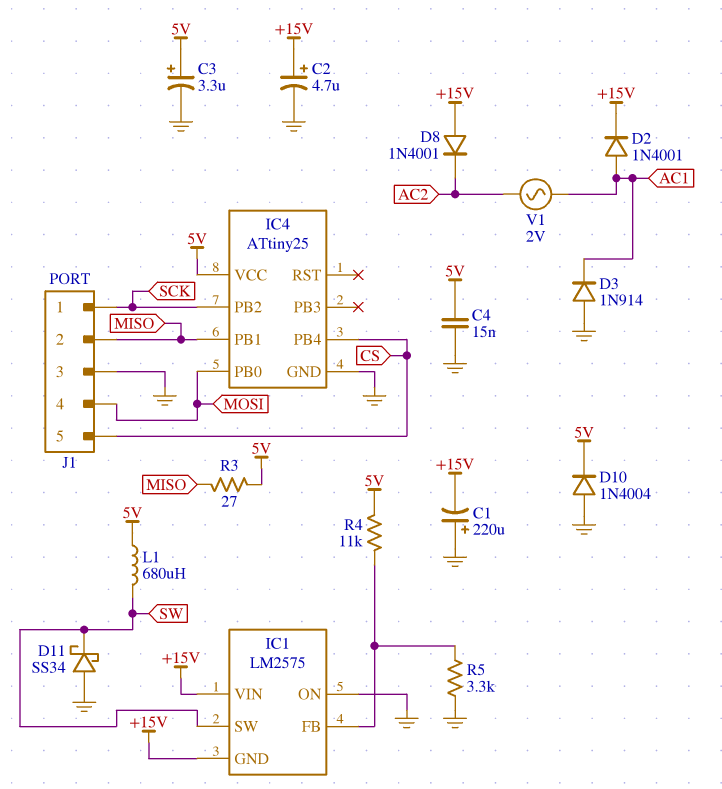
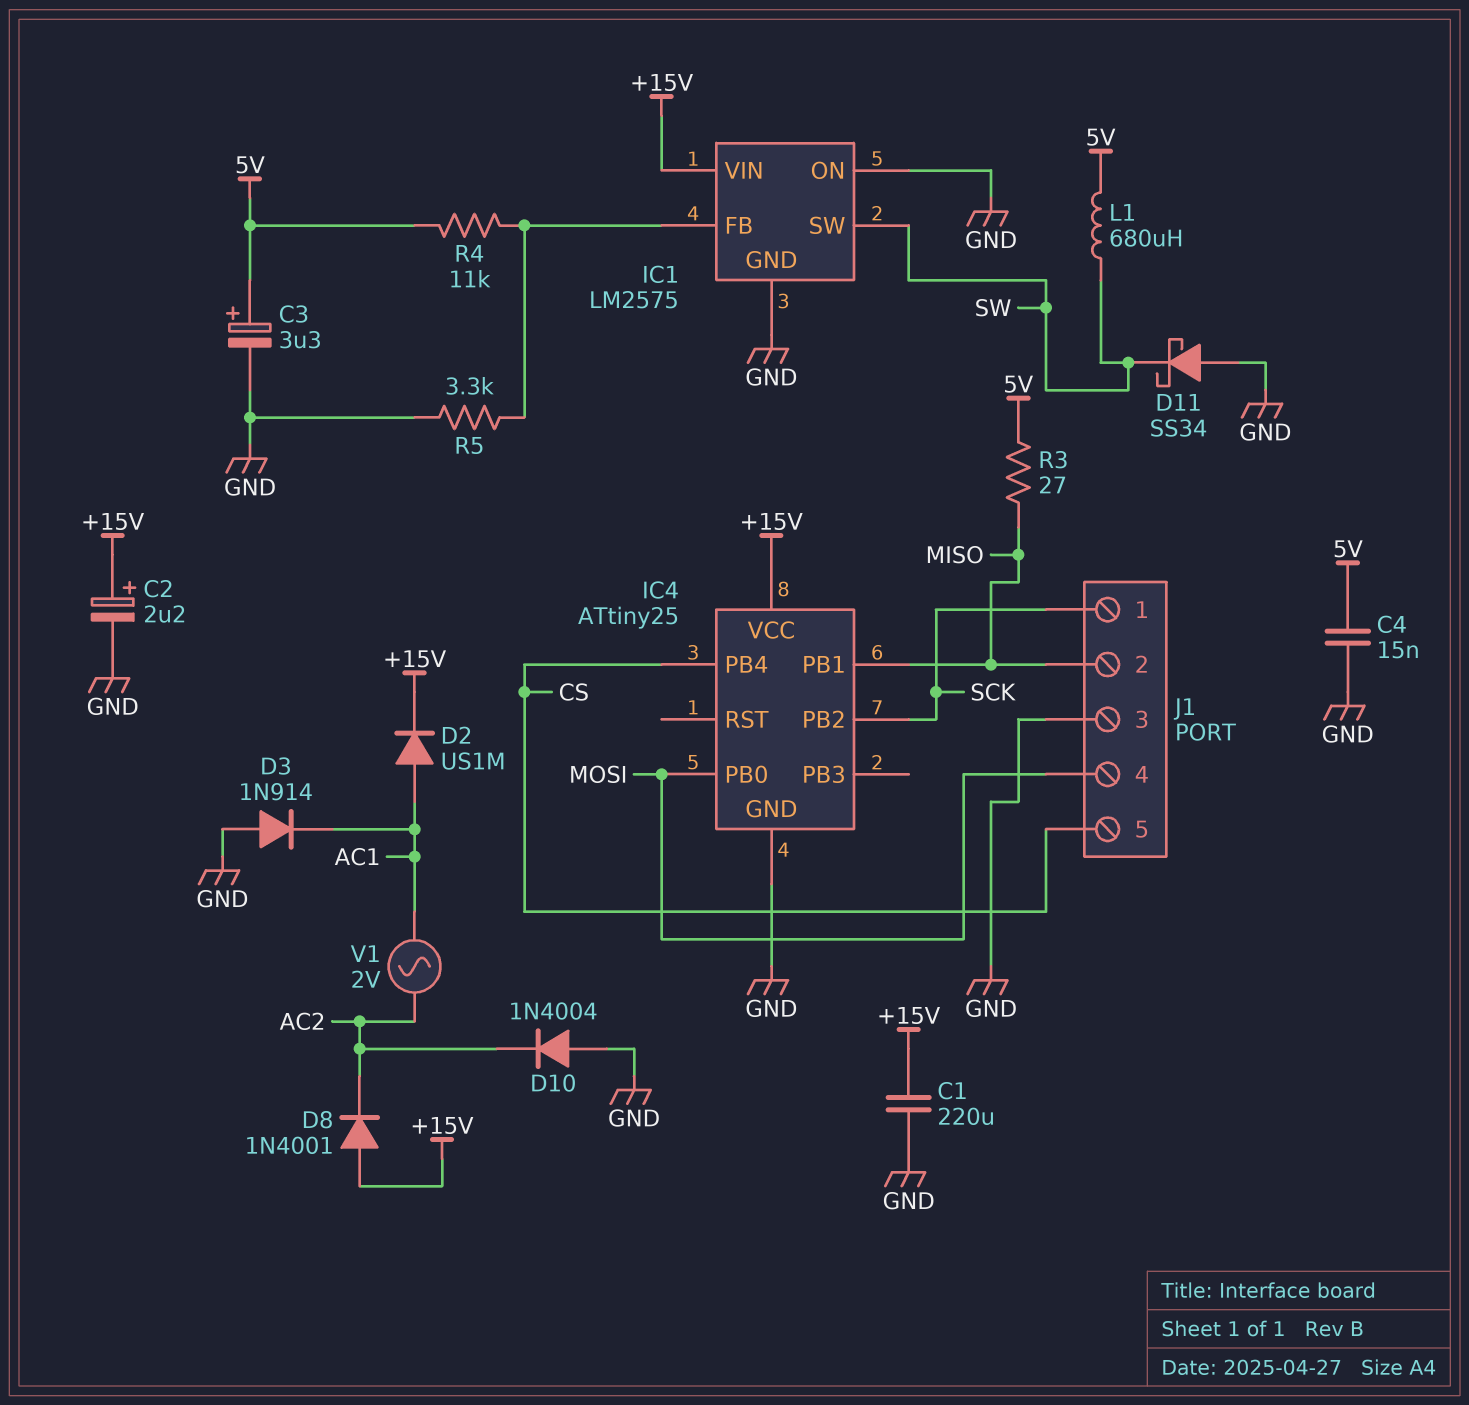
C1: 220uF (plus GND, minus +15V) -> 220uF (+15V, GND)
C2: 4.7uF (plus +15V, minus GND) -> 2.2uF (plus +15V, minus GND)
D2: diode 1N4001 (A AC1, K +15V) -> diode US1M (A AC1, K +15V)
D10: diode 1N4004 (A GND, K 5V) -> diode 1N4004 (A GND, K AC2)
IC1 pin GND: +15V -> GND
IC4 pin VCC: 5V -> +15V

